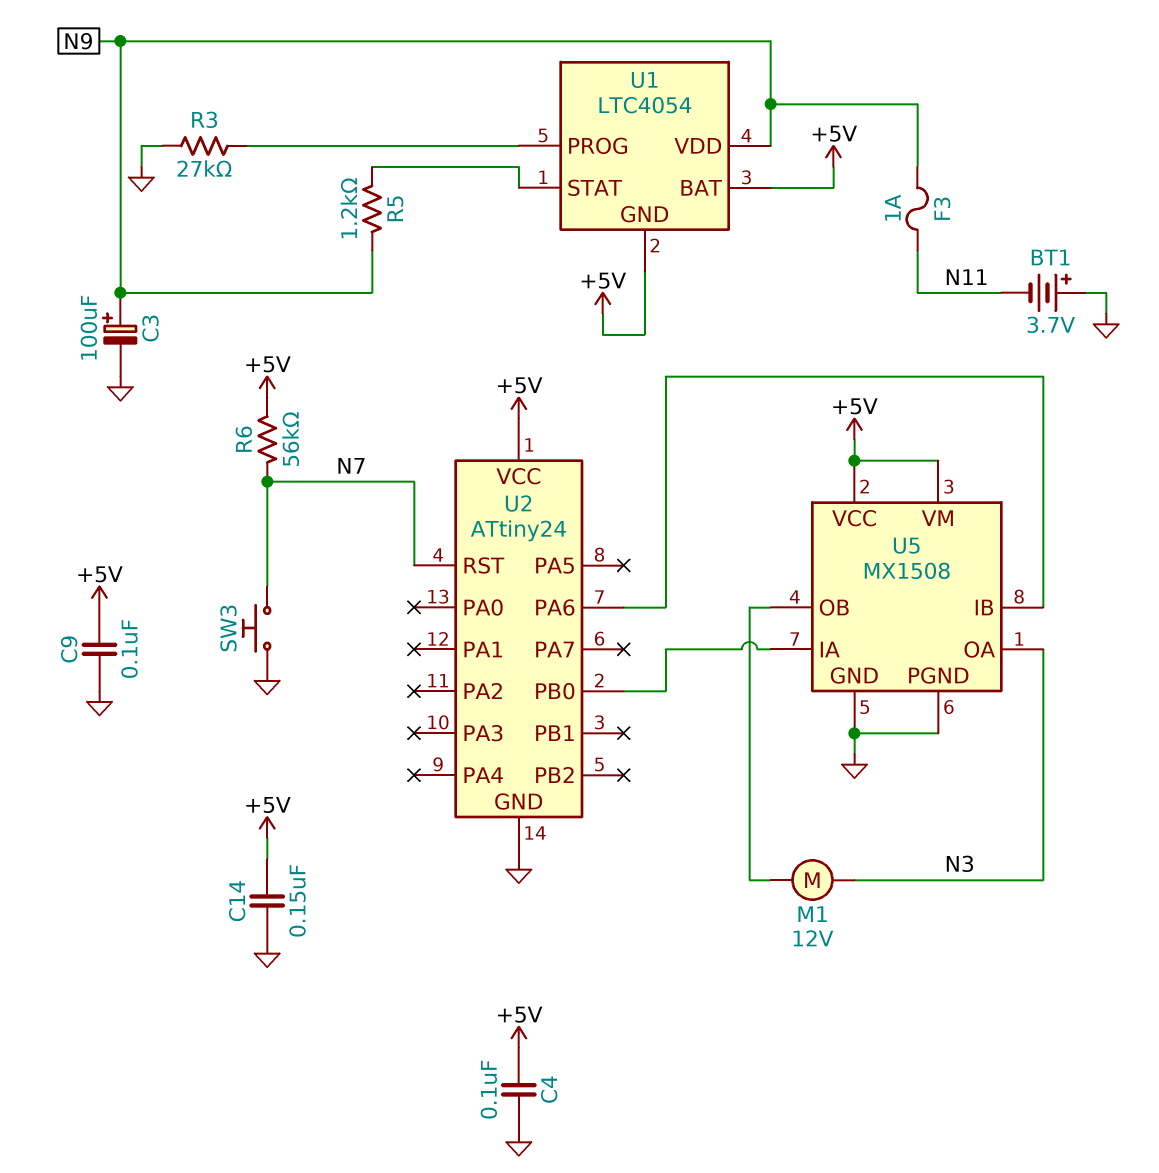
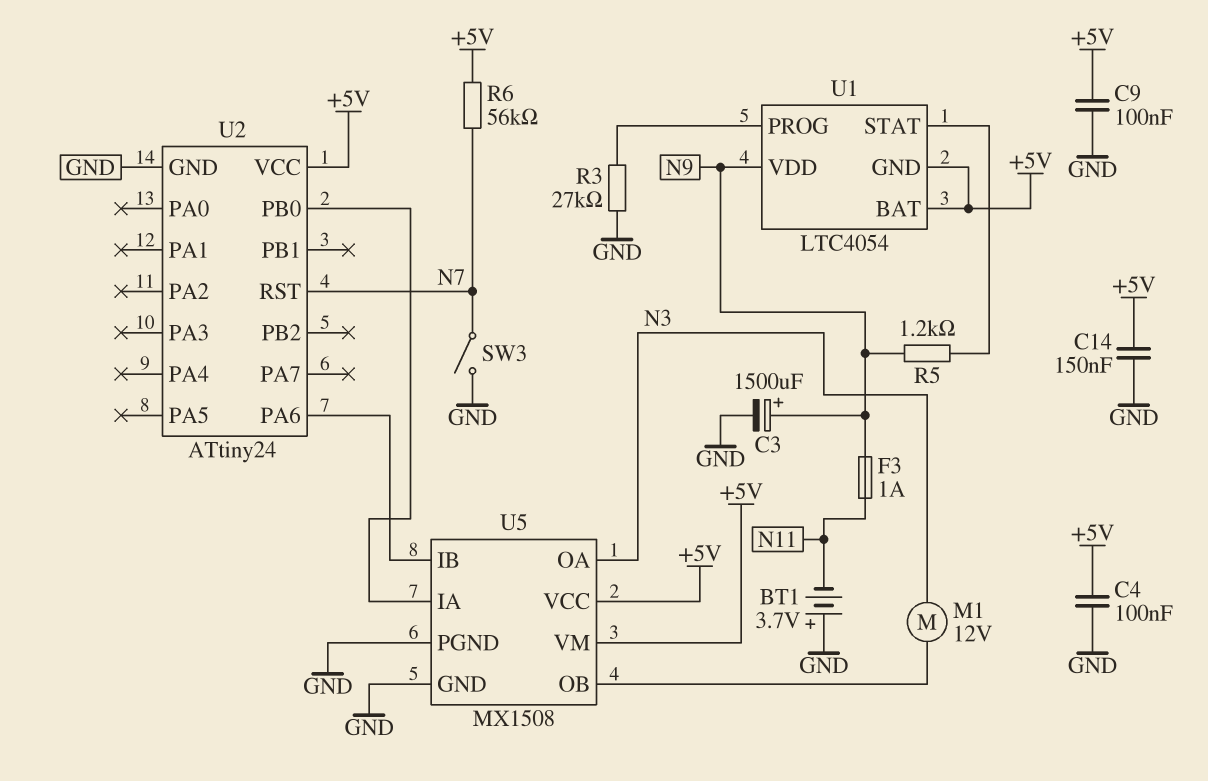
C3: 100uF (plus N9, minus GND) -> 1500uF (plus N9, minus GND)
SW3: button (GND, N7) -> switch (GND, N7)

